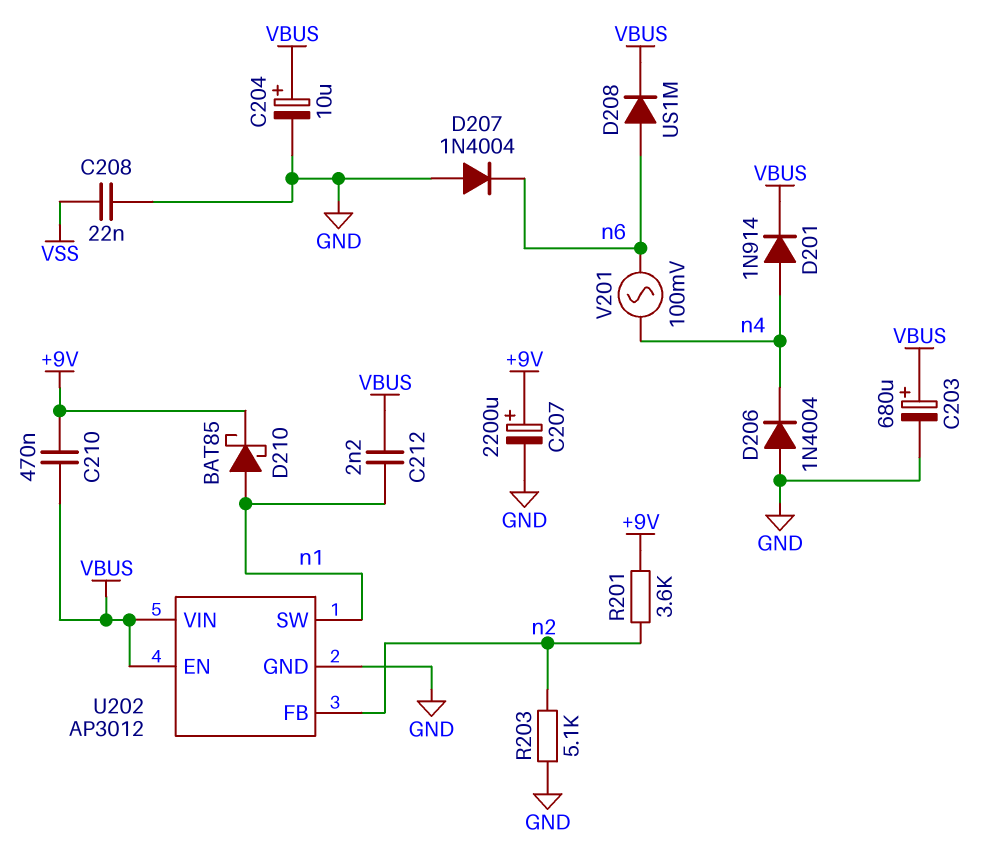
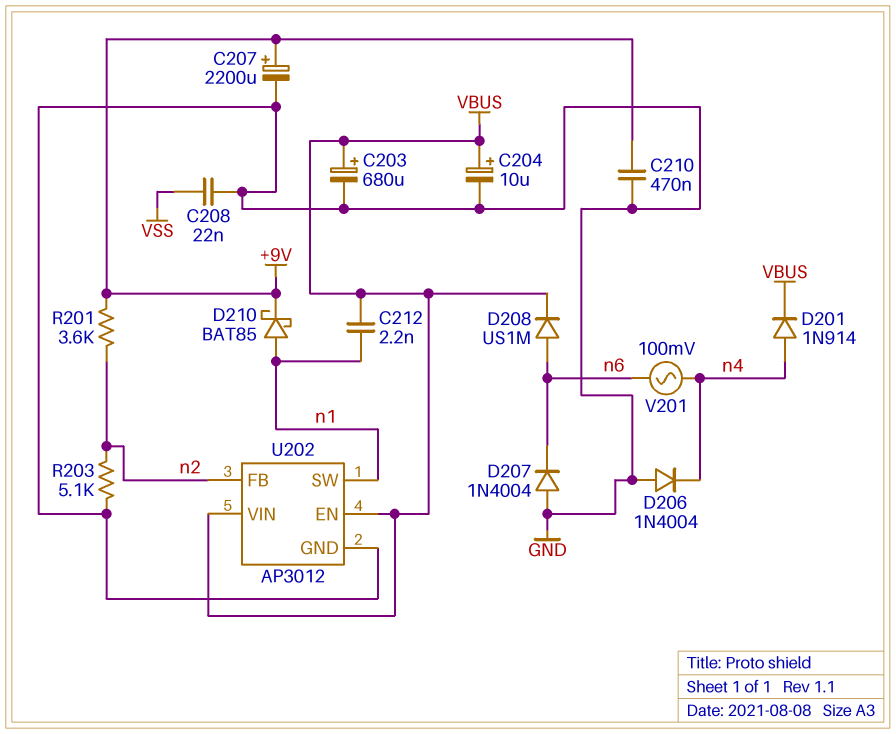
C210: 470nF (+9V, VBUS) -> 470nF (+9V, GND)

